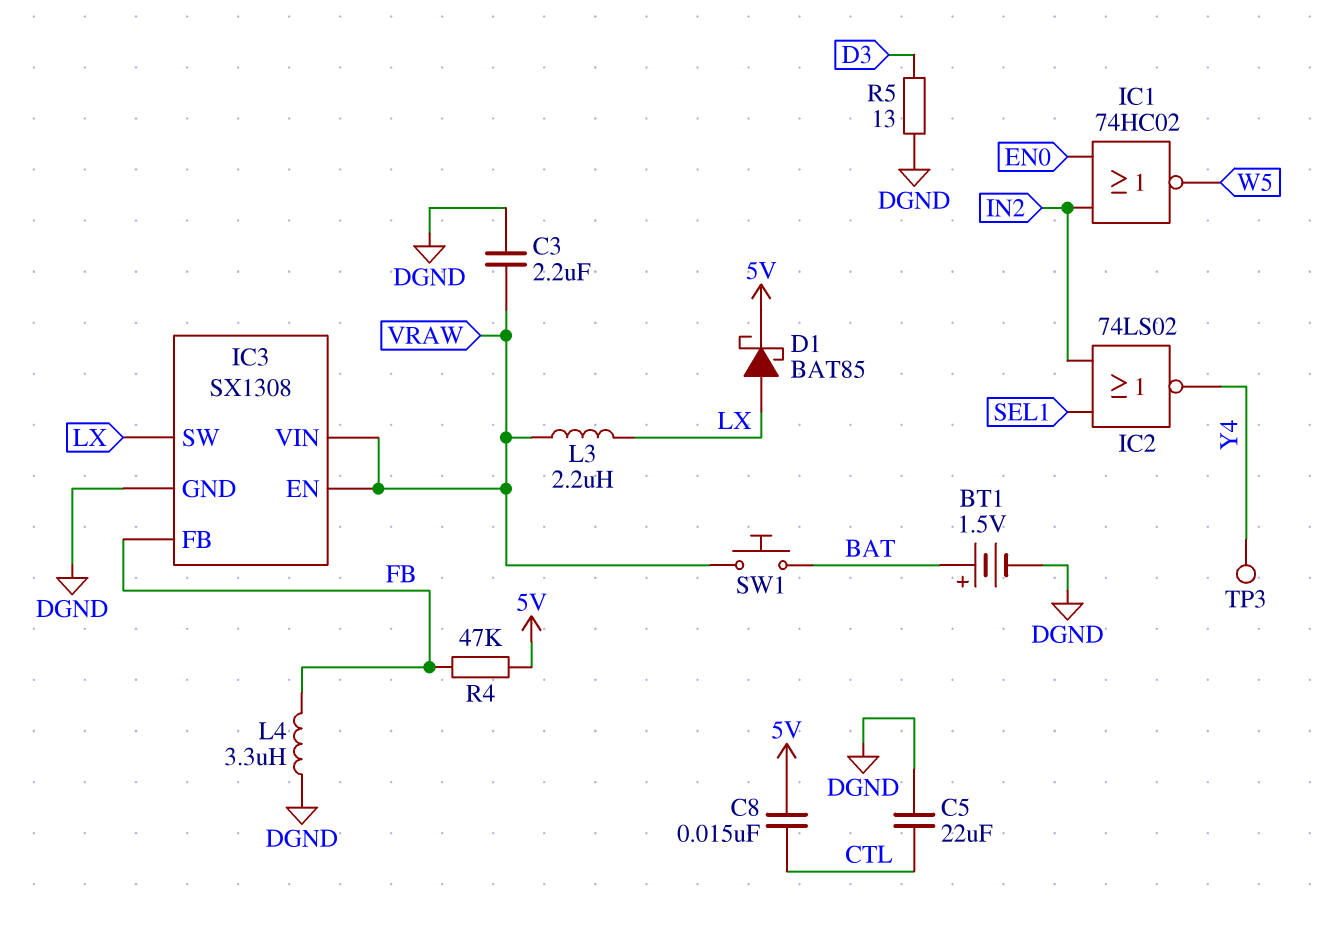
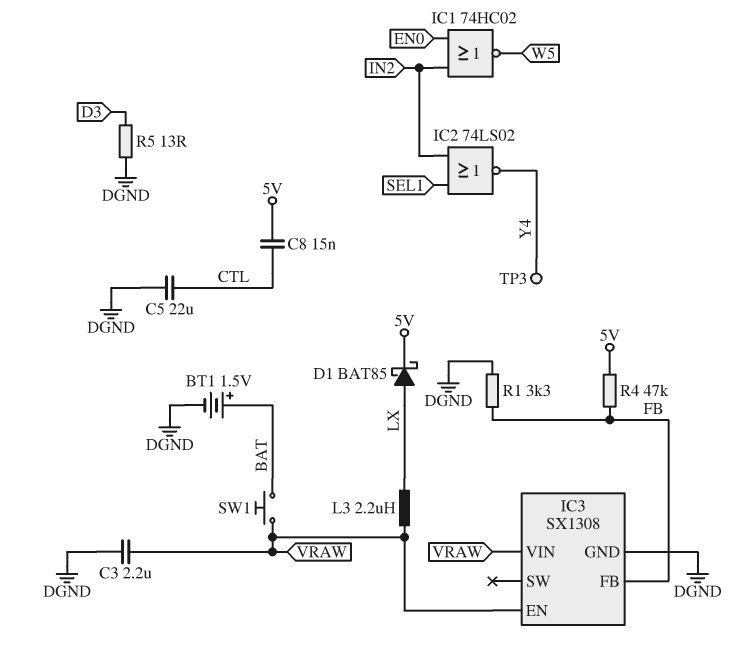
IC3 pin SW: LX -> none
L4: 3.3uH (DGND, FB) -> none
R1: none -> 3.3k (DGND, FB)

